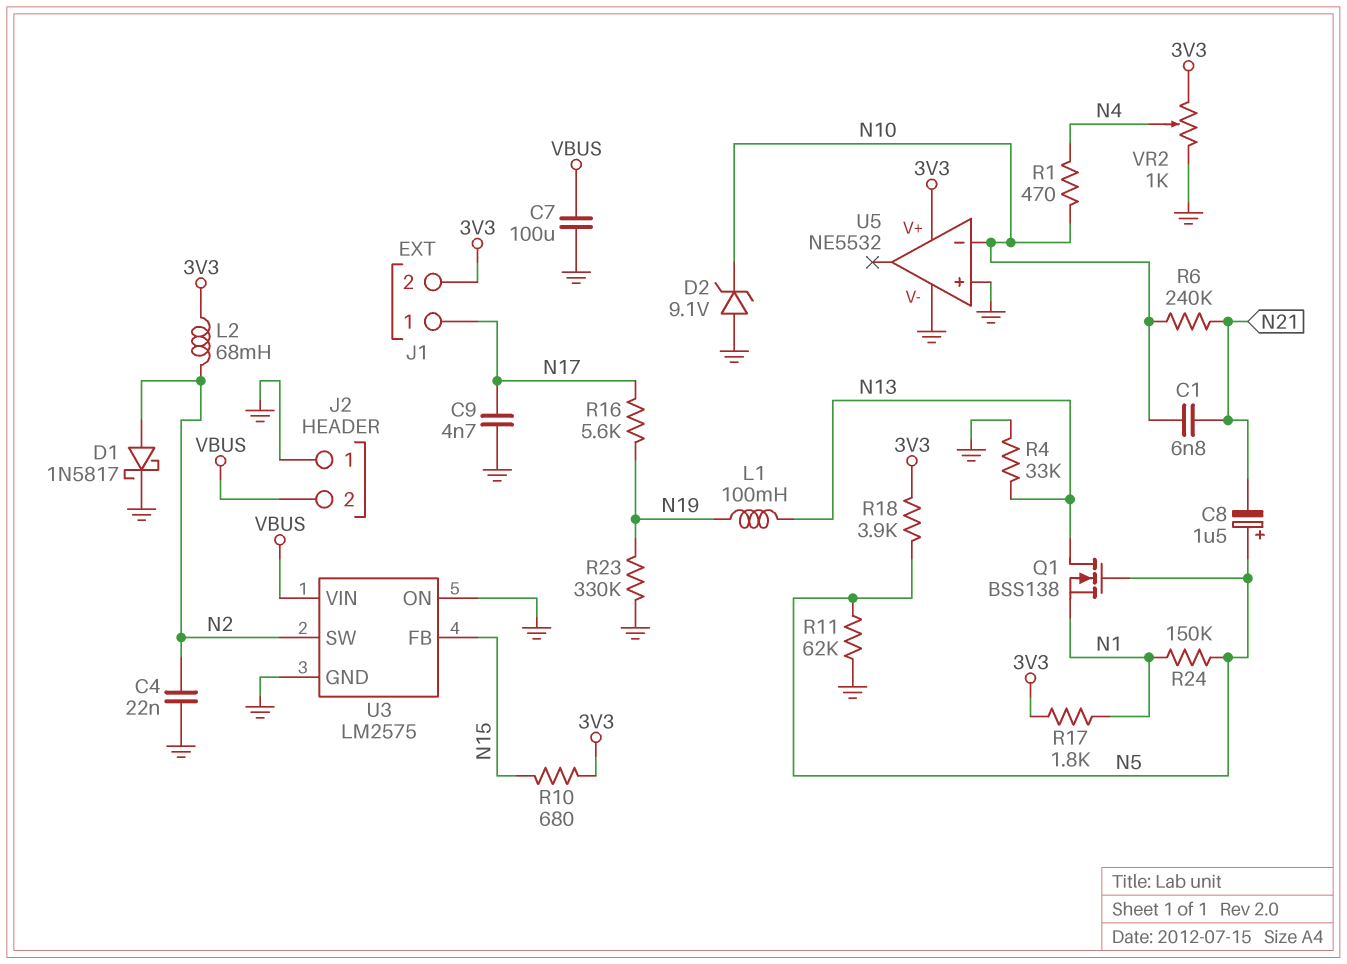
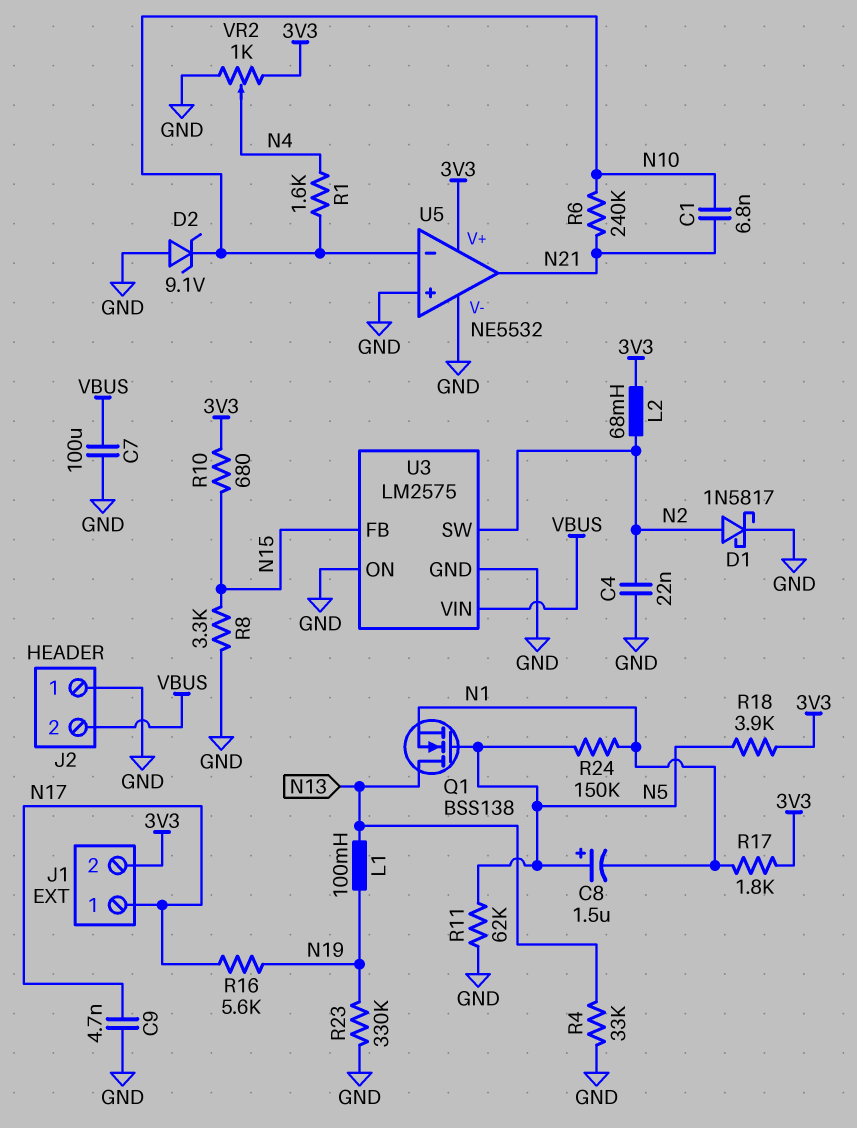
C8: 1.5uF (plus N5, minus N21) -> 1.5uF (plus N5, minus N1)
R1: 470 (N4, N10) -> 1.6k (N4, N10)
R8: none -> 3.3k (GND, N15)
U5 pin out: none -> N21

